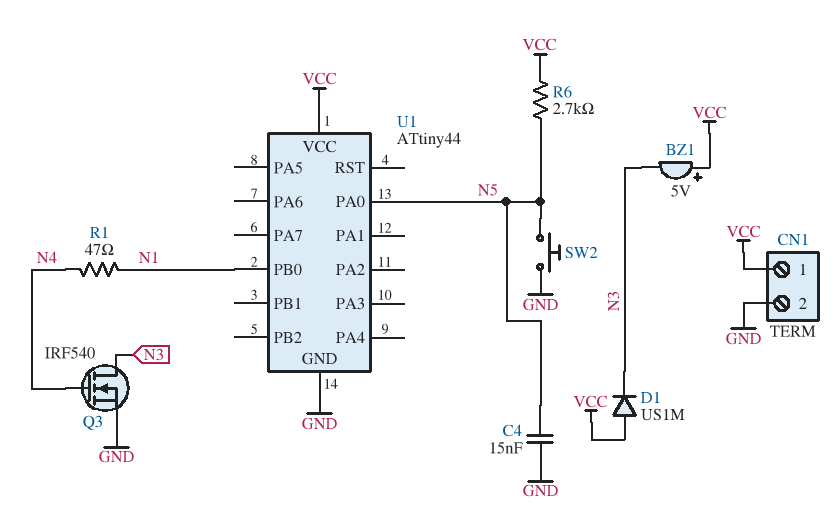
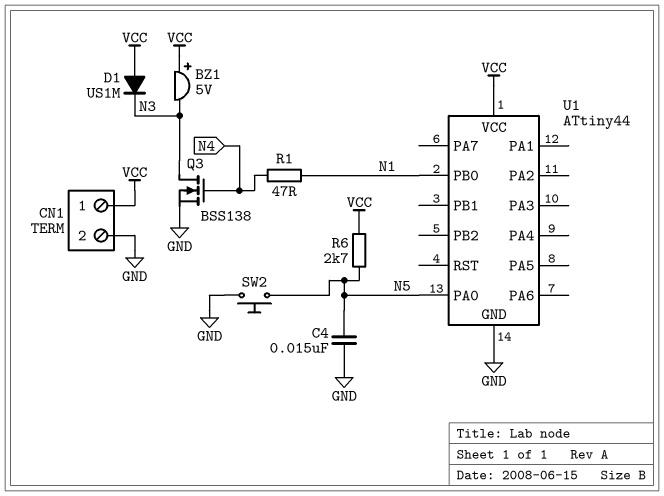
Q3: NMOS IRF540 (G N4, D N3, S GND) -> NMOS BSS138 (G N4, D N3, S GND)

